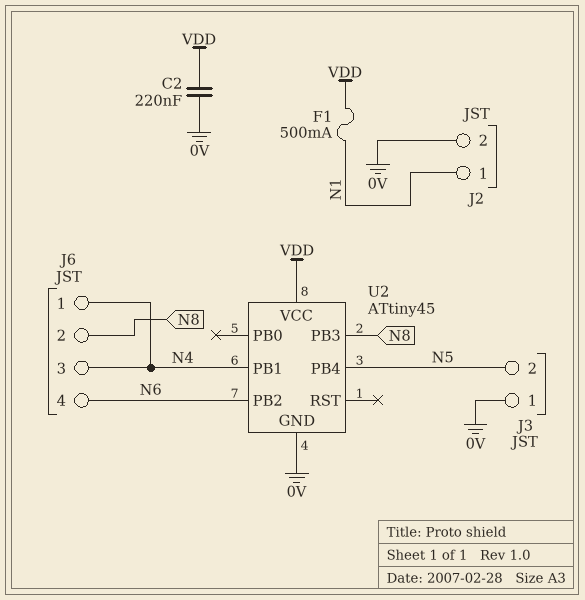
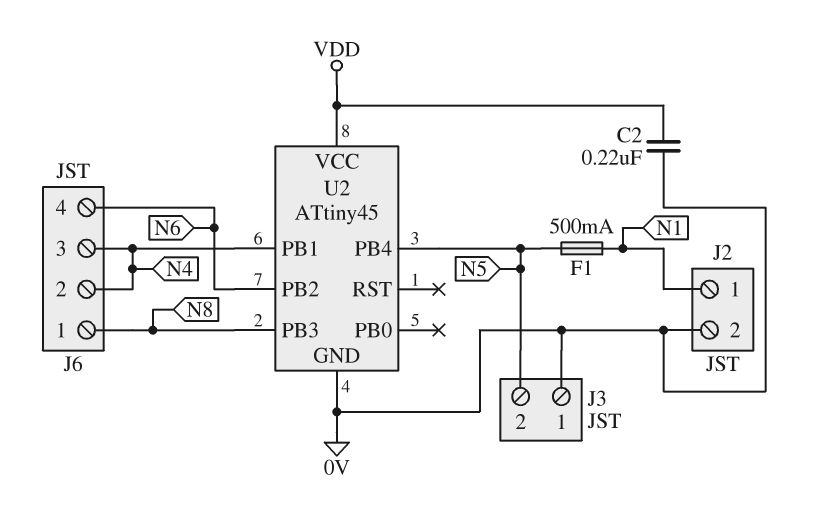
F1: 500mA (N1, VDD) -> 500mA (N1, N5)
J6 pin 1: N4 -> N8
J6 pin 2: N8 -> N4

